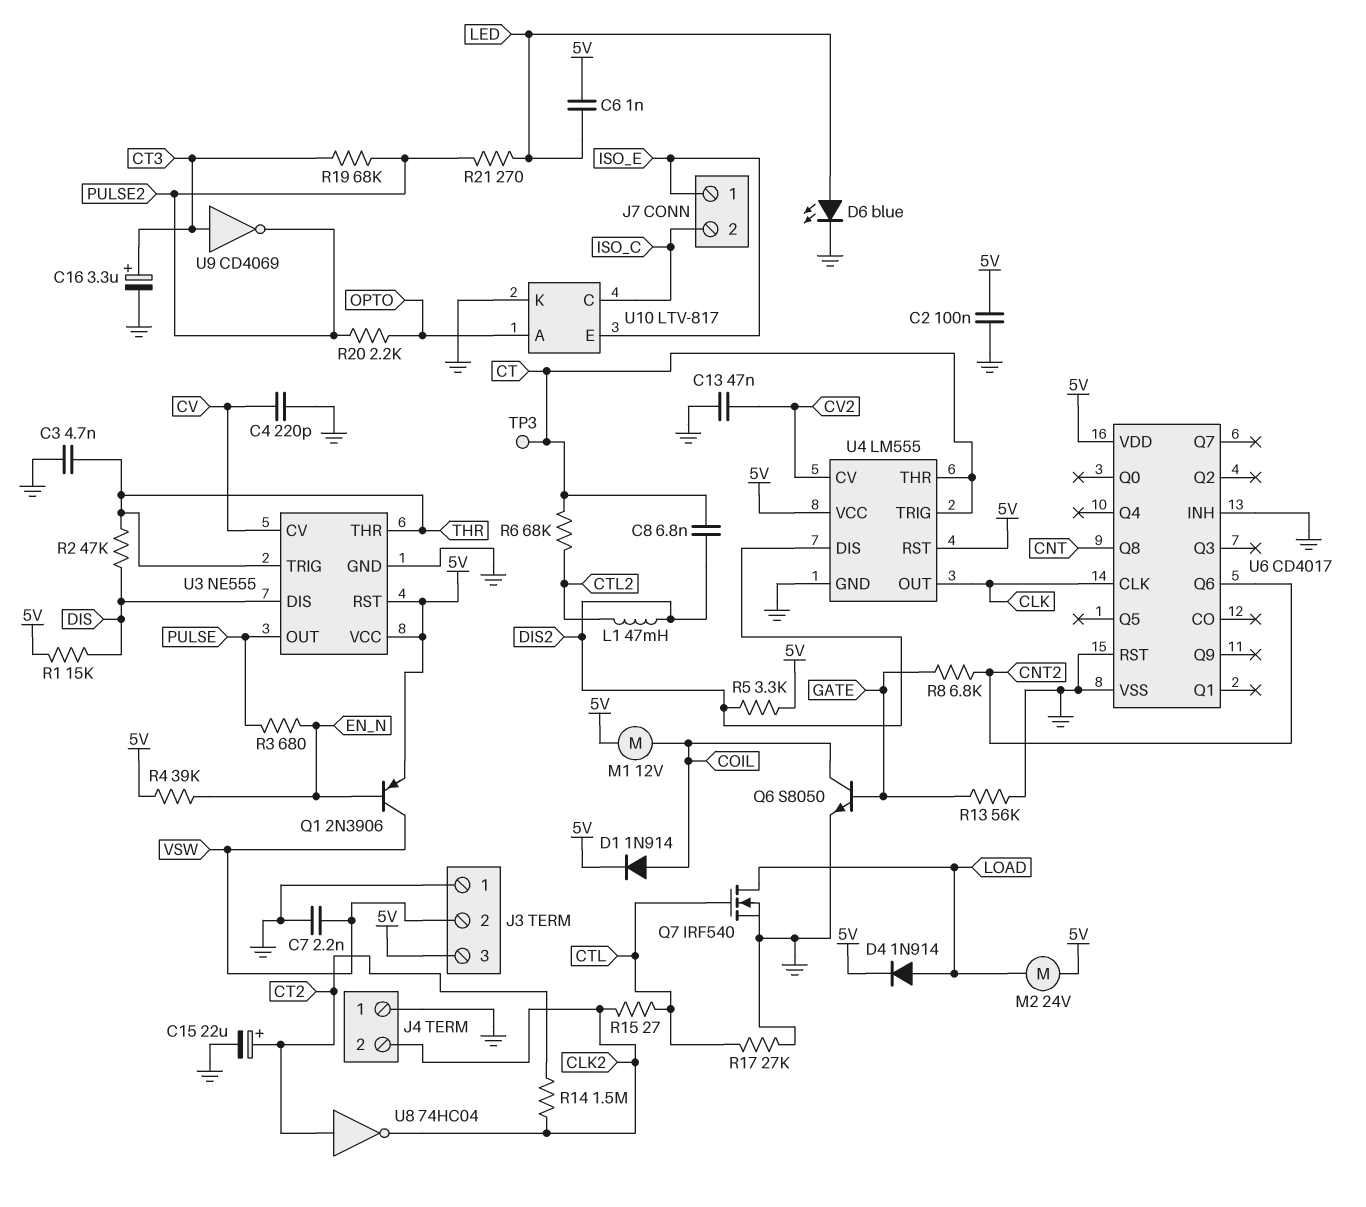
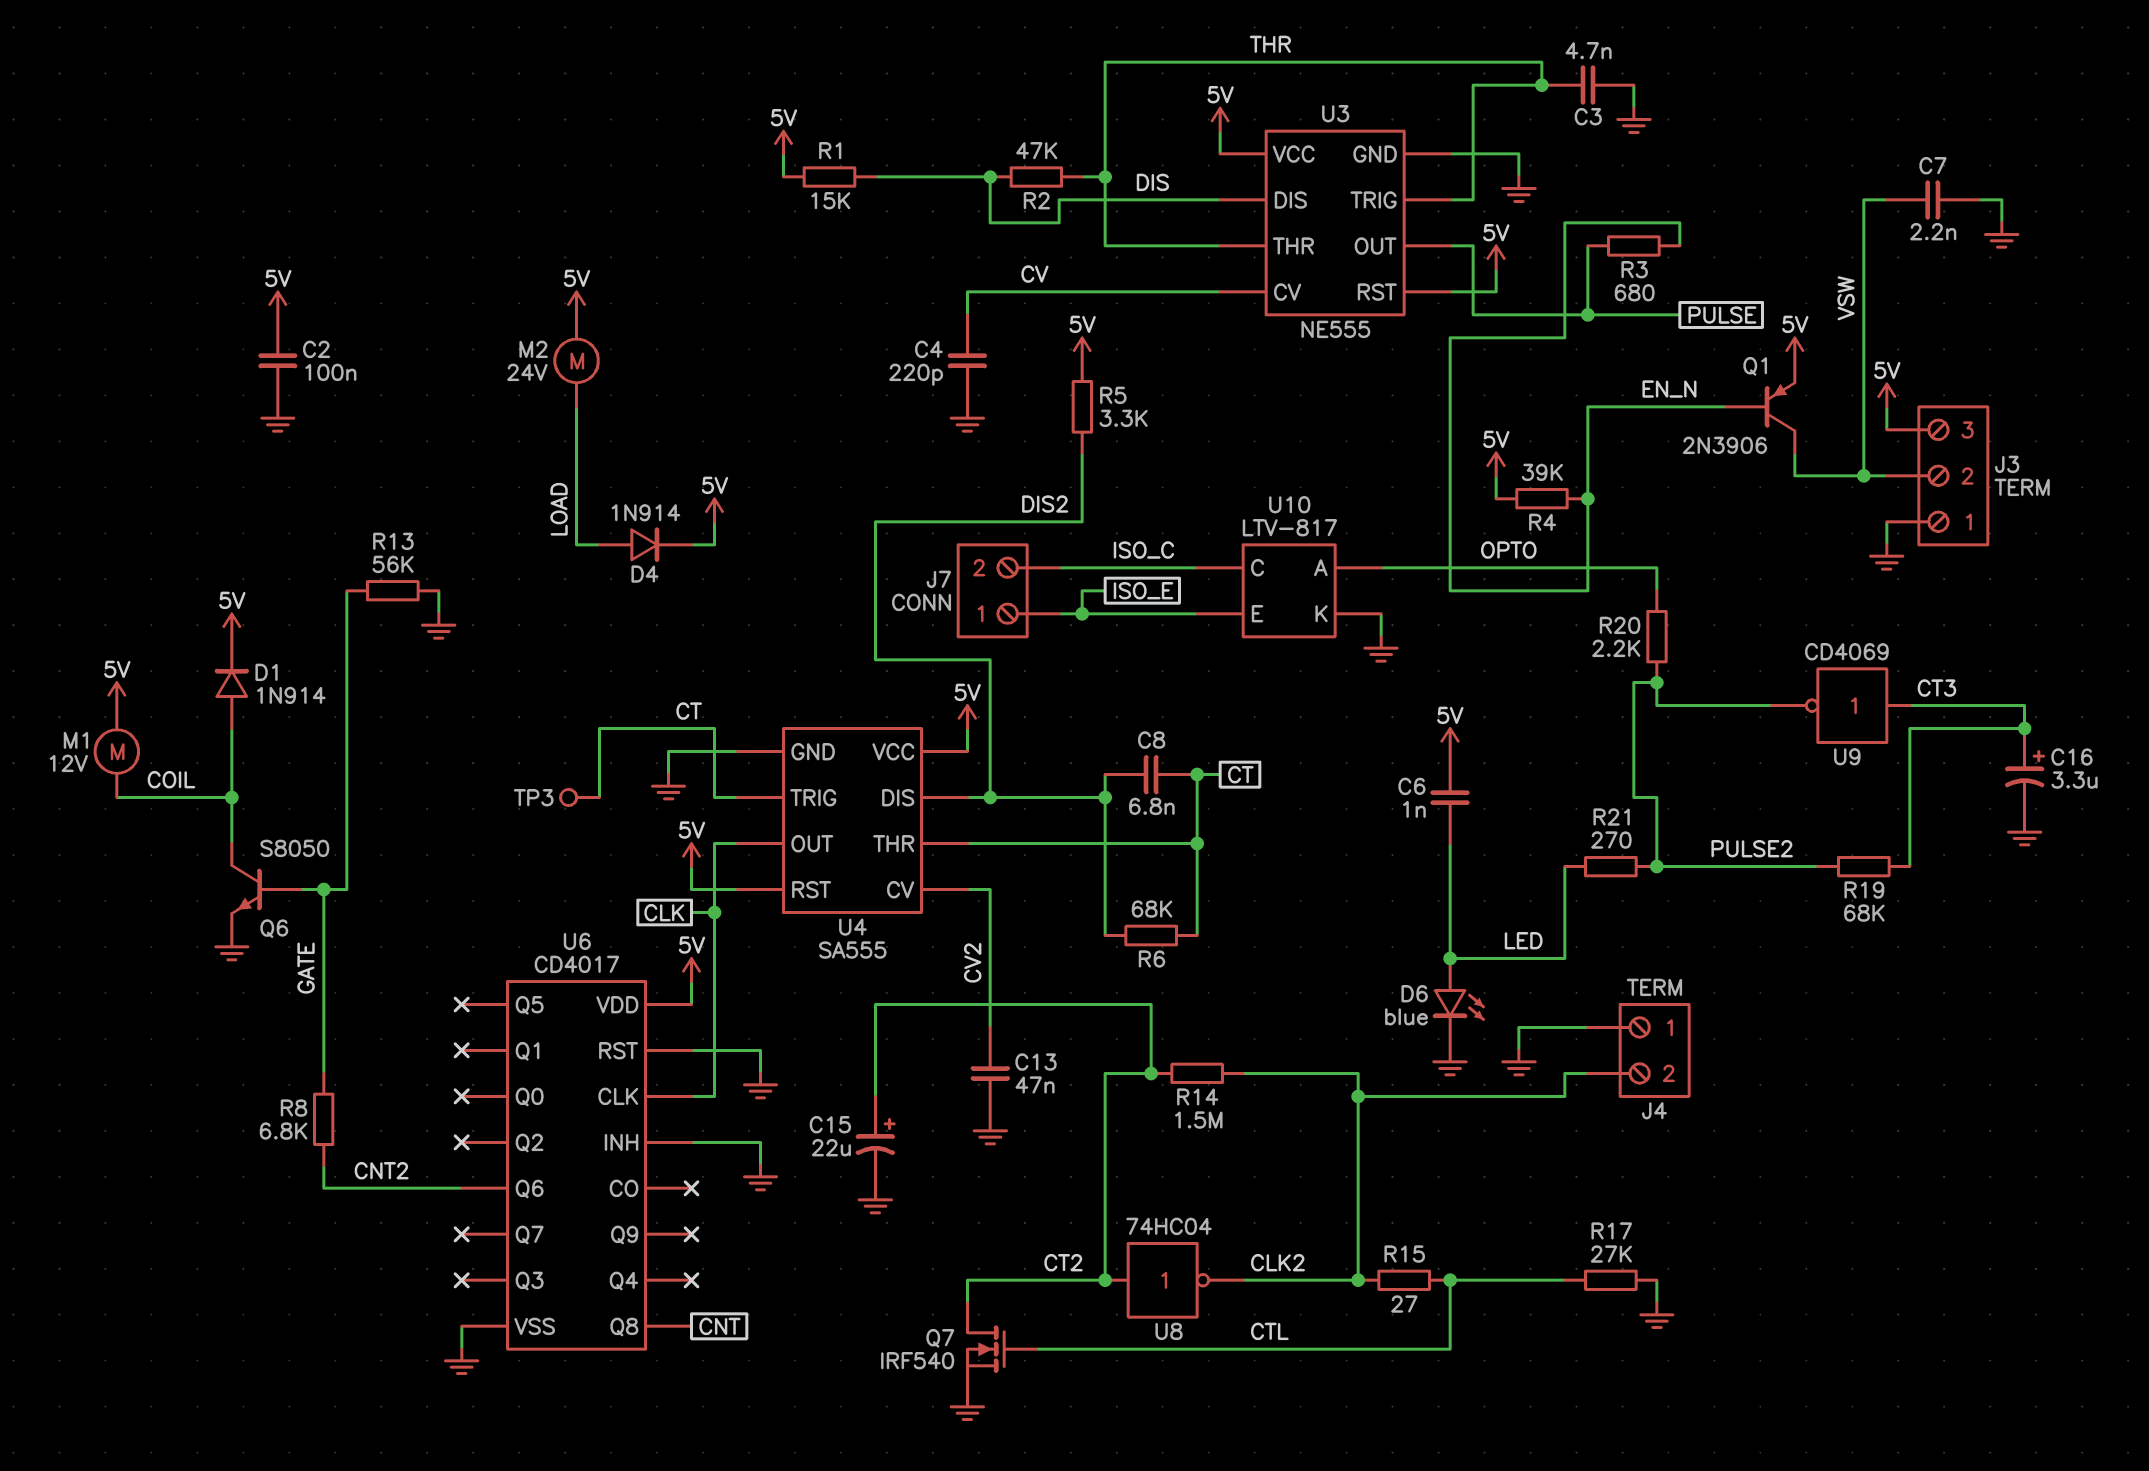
L1: 47mH (CTL2, DIS2) -> none
Q7: NMOS IRF540 (G CTL, D LOAD, S GND) -> NMOS IRF540 (G CTL, D CT2, S GND)
R6: 68k (CT, CTL2) -> 68k (CT, DIS2)
U4: LM555 -> SA555

